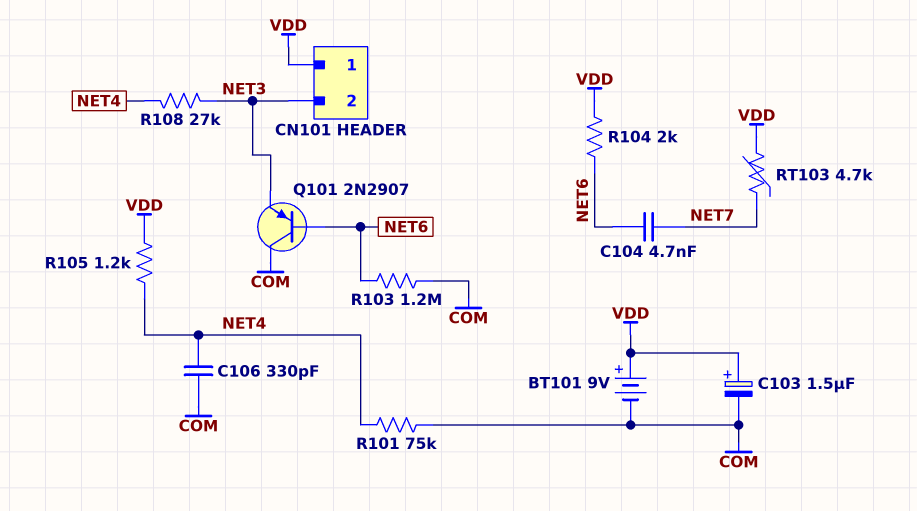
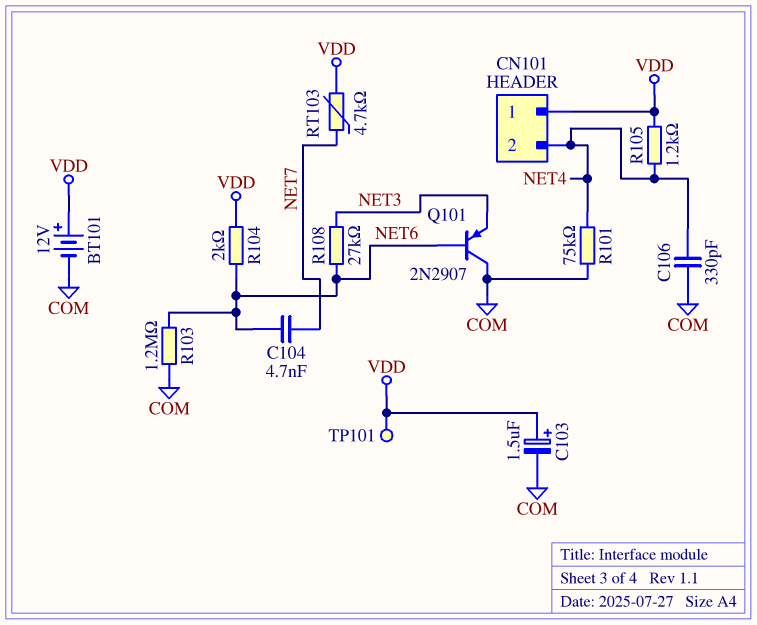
BT101: 9V (plus VDD, minus COM) -> 12V (plus VDD, minus COM)
CN101 pin 2: NET3 -> NET4
R108: 27k (NET3, NET4) -> 27k (NET3, NET6)
TP101: none -> test point (VDD)

